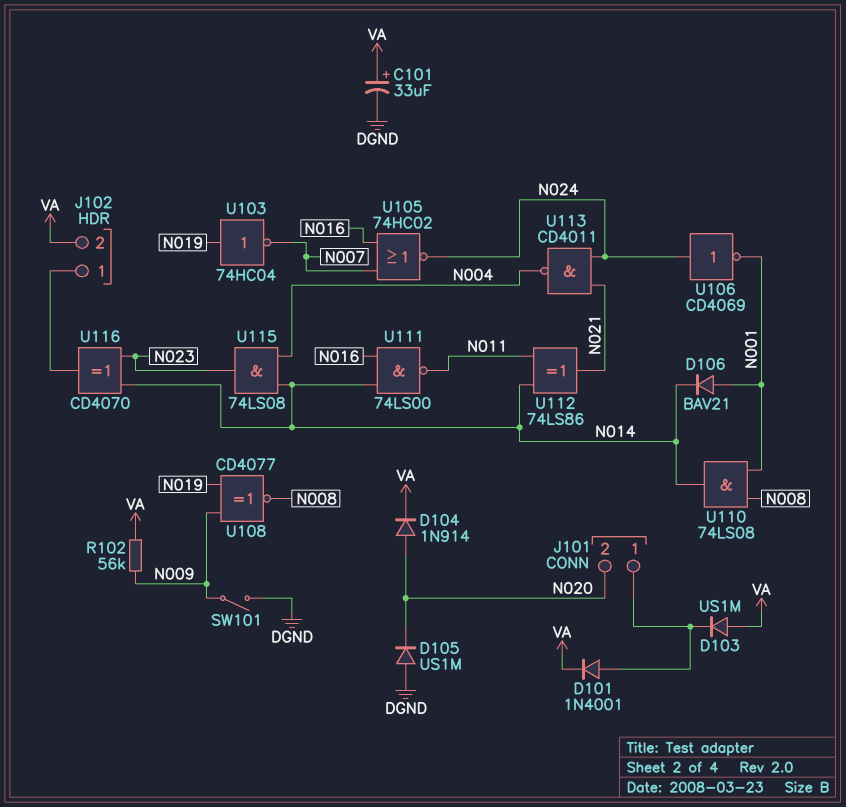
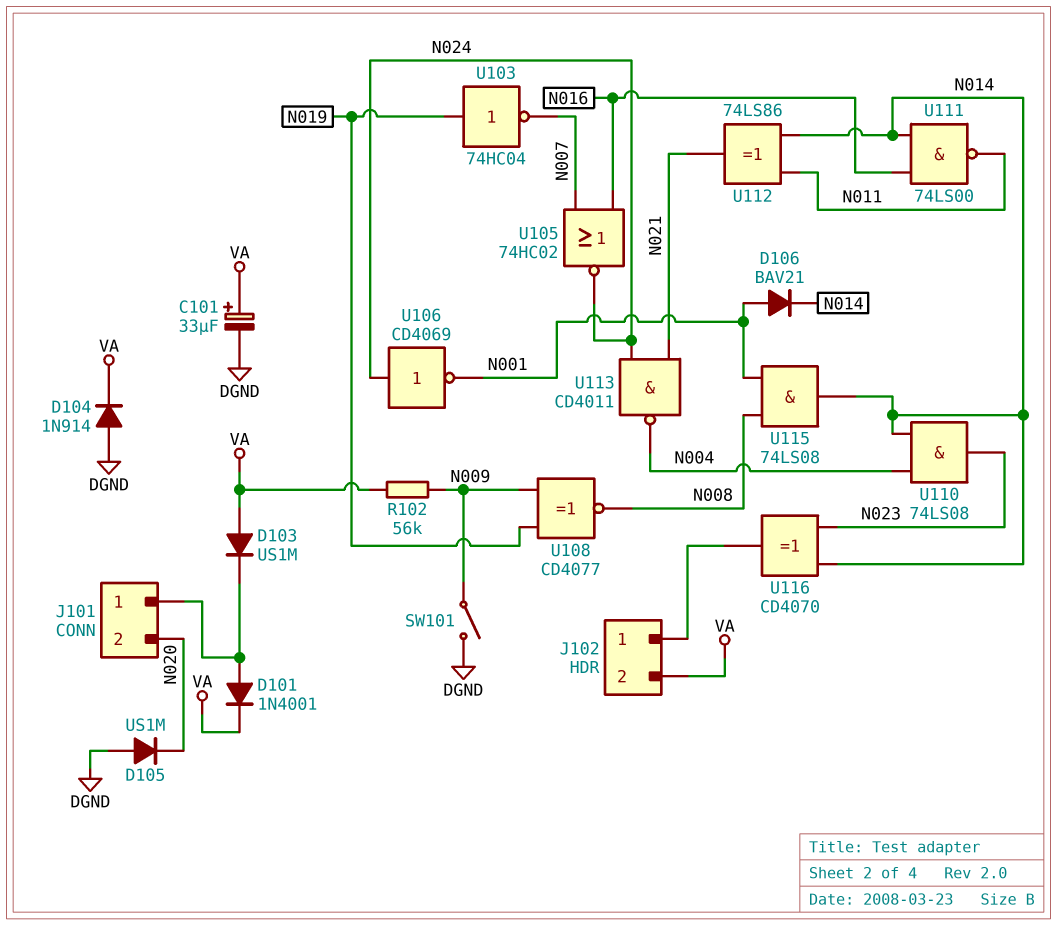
D104: diode 1N914 (A N020, K VA) -> diode 1N914 (A DGND, K VA)
U110: AND 74LS08 (in N001, in N008, out N014) -> AND 74LS08 (in N004, in N014, out N023)
U115: AND 74LS08 (in N004, in N014, out N023) -> AND 74LS08 (in N001, in N008, out N014)

